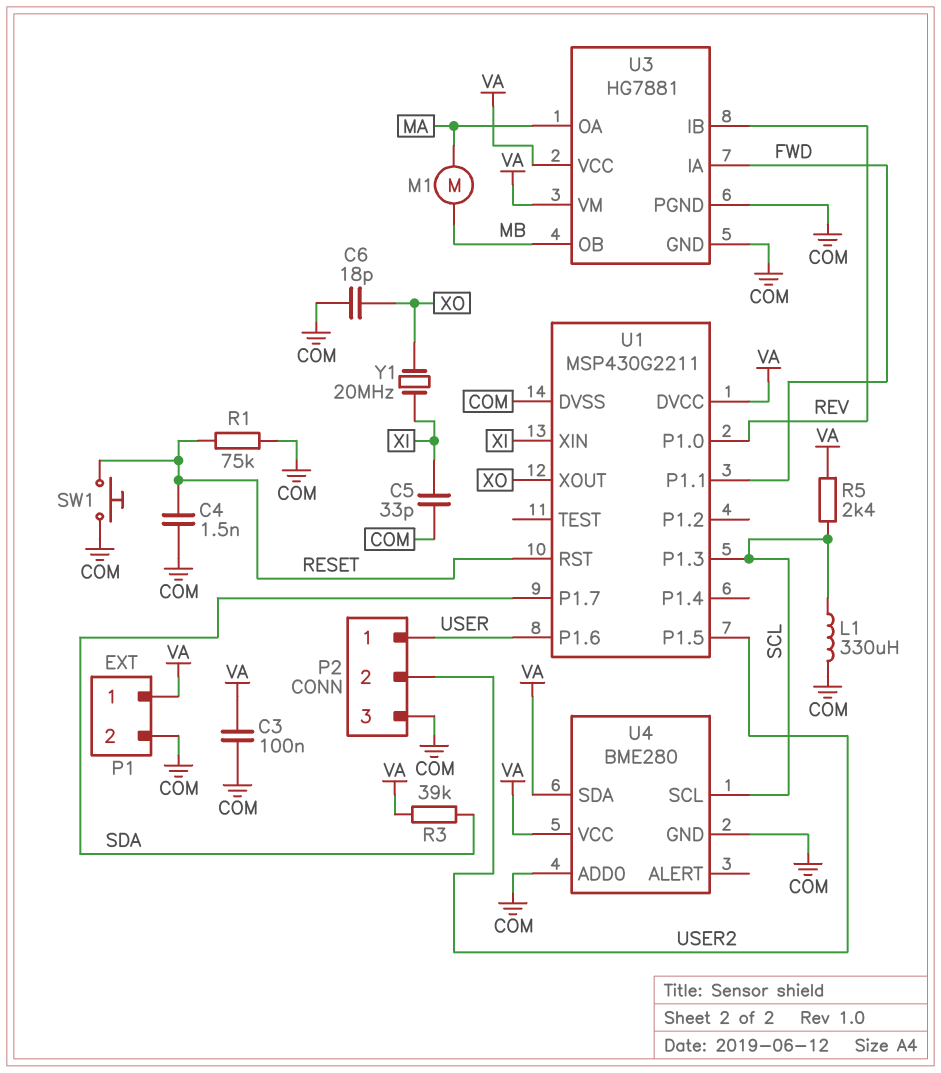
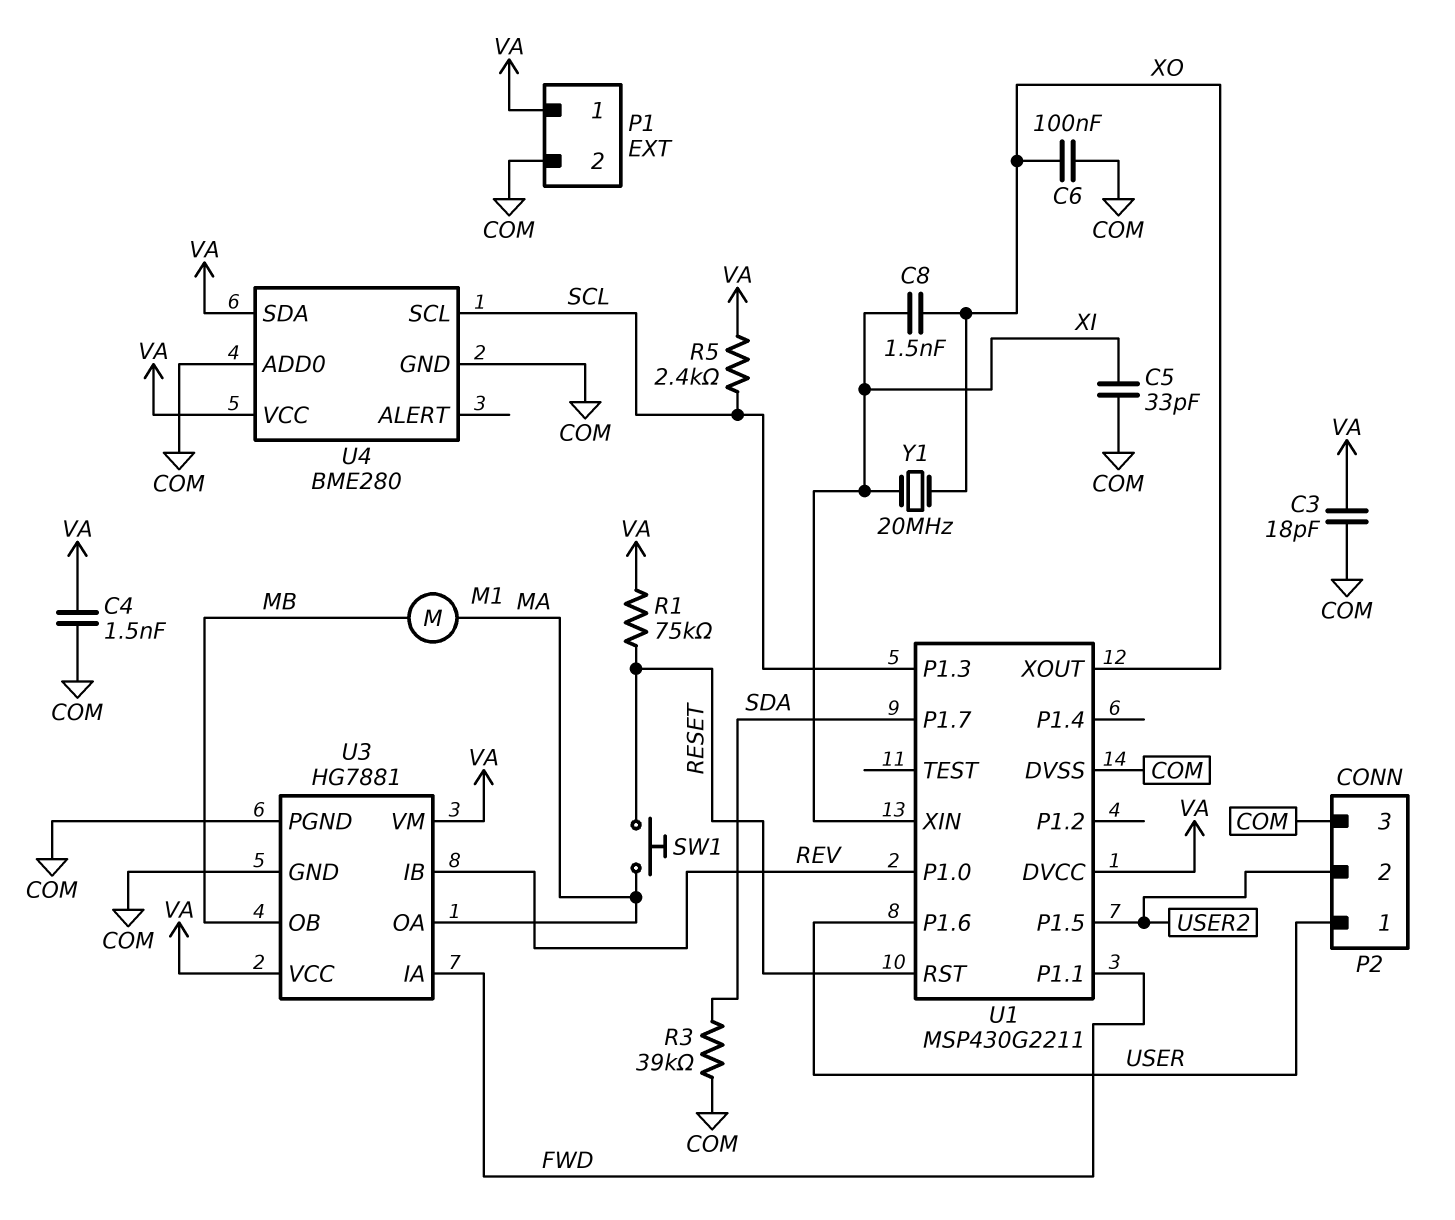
C3: 100nF (COM, VA) -> 18pF (COM, VA)
C4: 1.5nF (COM, RESET) -> 1.5nF (COM, VA)
C6: 18pF (COM, XO) -> 100nF (COM, XO)
C8: none -> 1.5nF (XI, XO)
L1: 330uH (COM, SCL) -> none
R1: 75k (COM, RESET) -> 75k (RESET, VA)
R3: 39k (SDA, VA) -> 39k (COM, SDA)
SW1: button (COM, RESET) -> button (MA, RESET)

